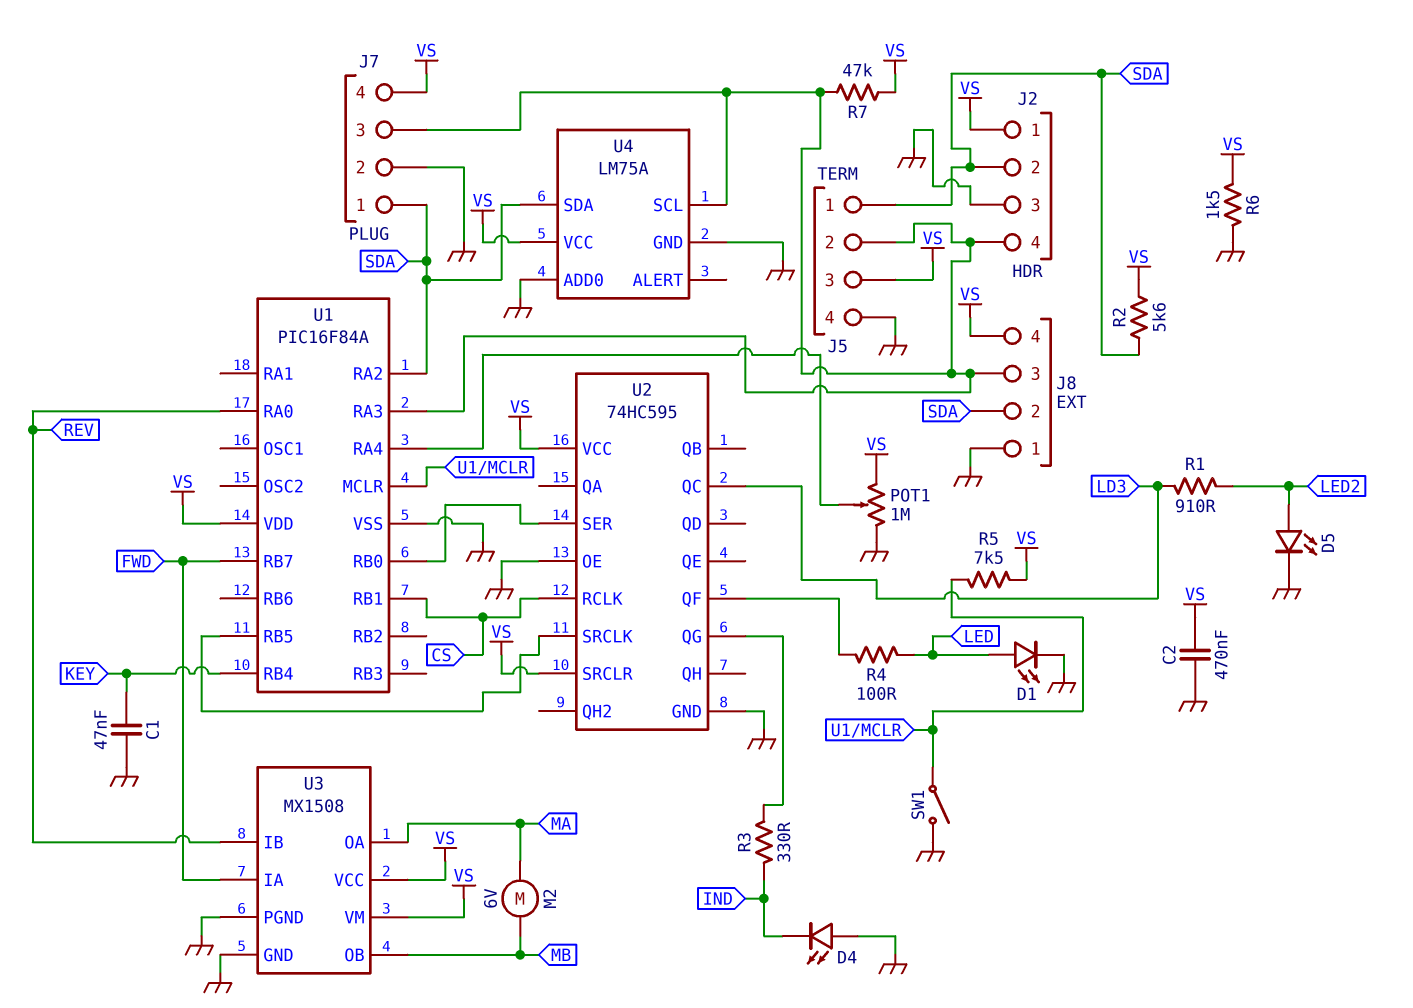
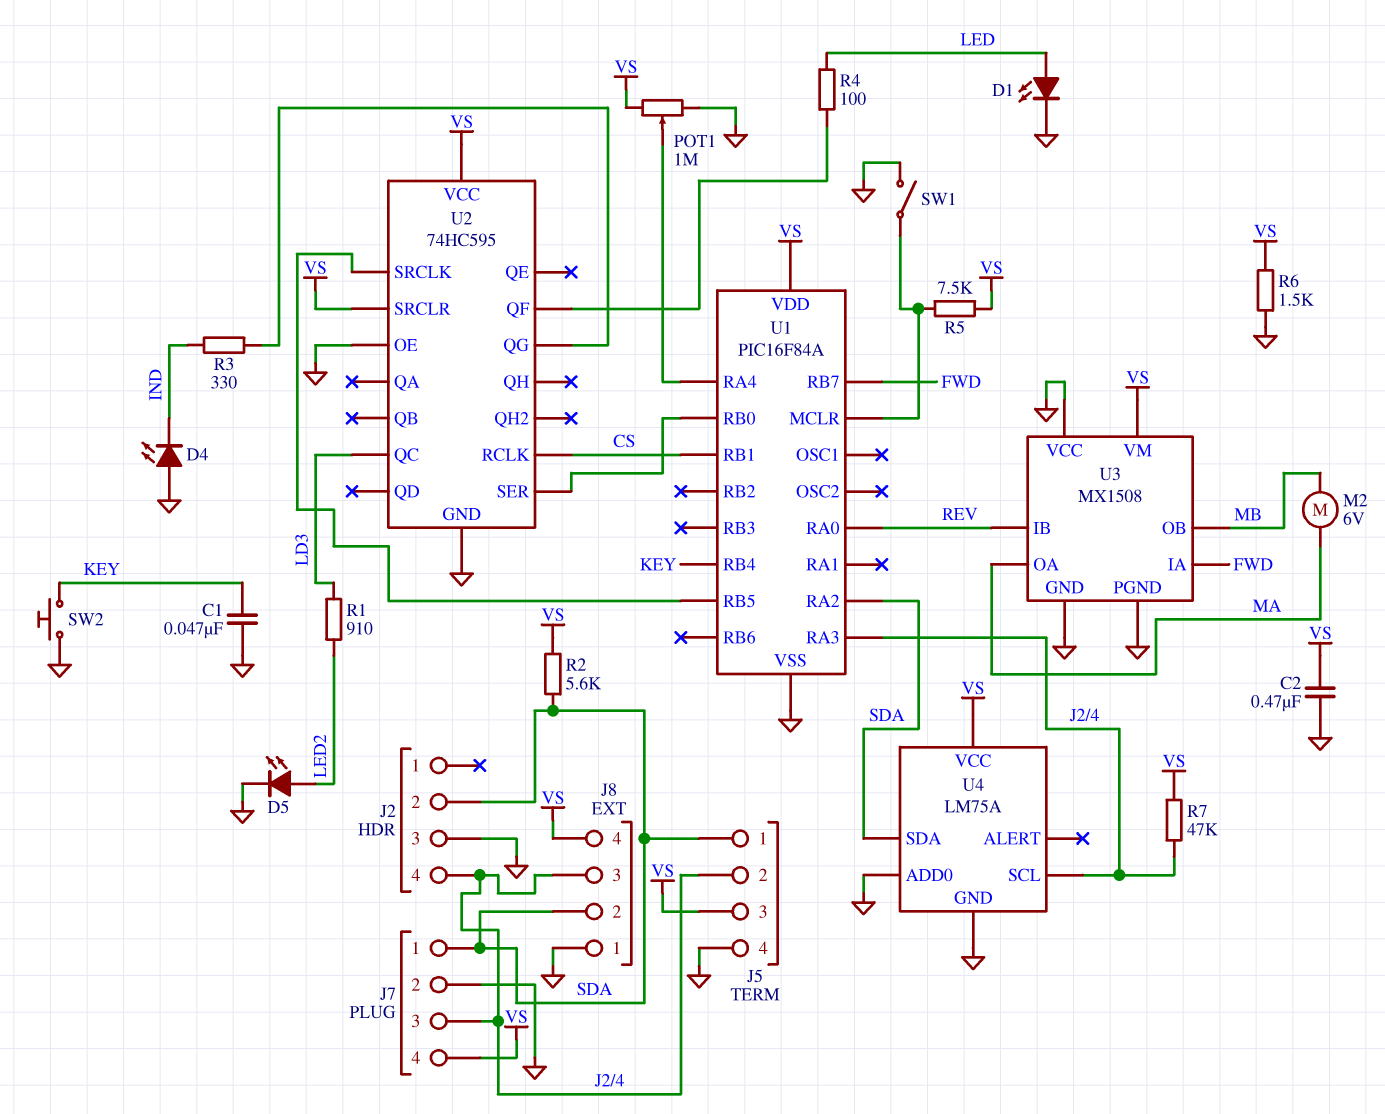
J2 pin 1: VS -> none
SW2: none -> button (GND, KEY)
U3 pin VCC: VS -> GND

